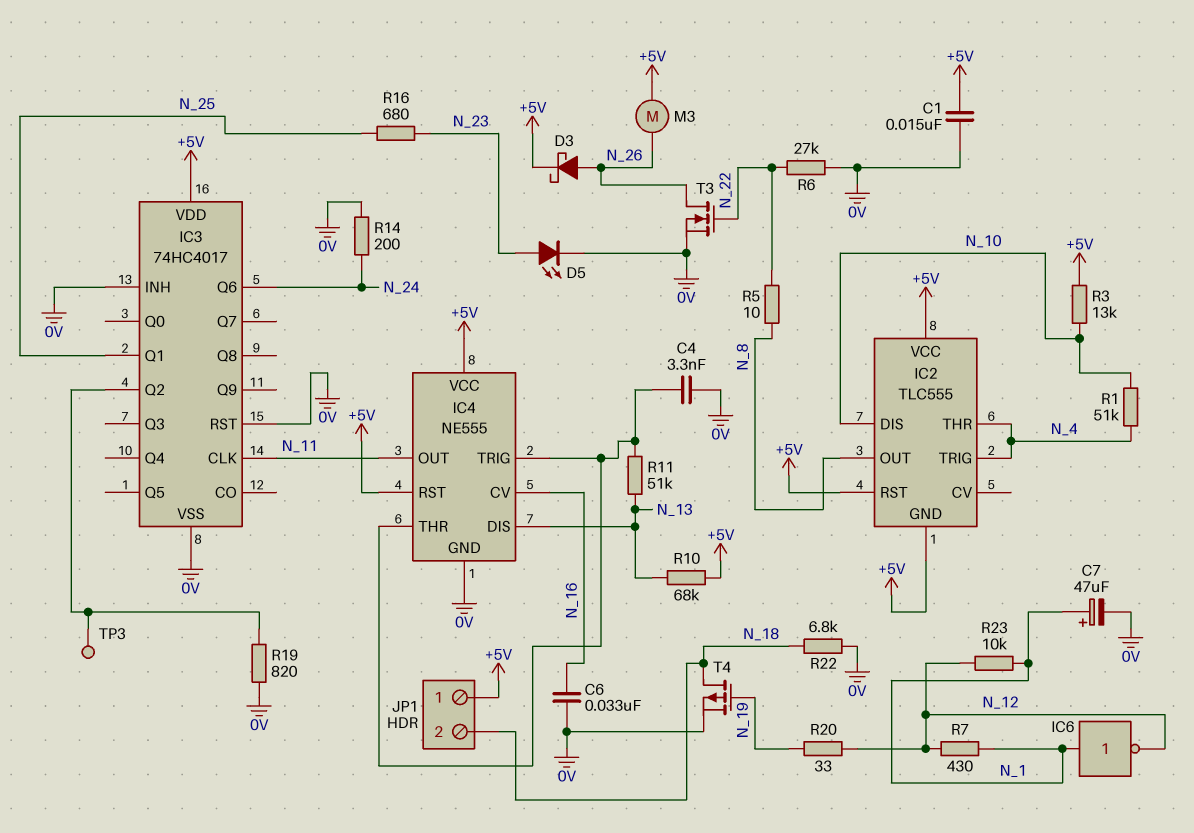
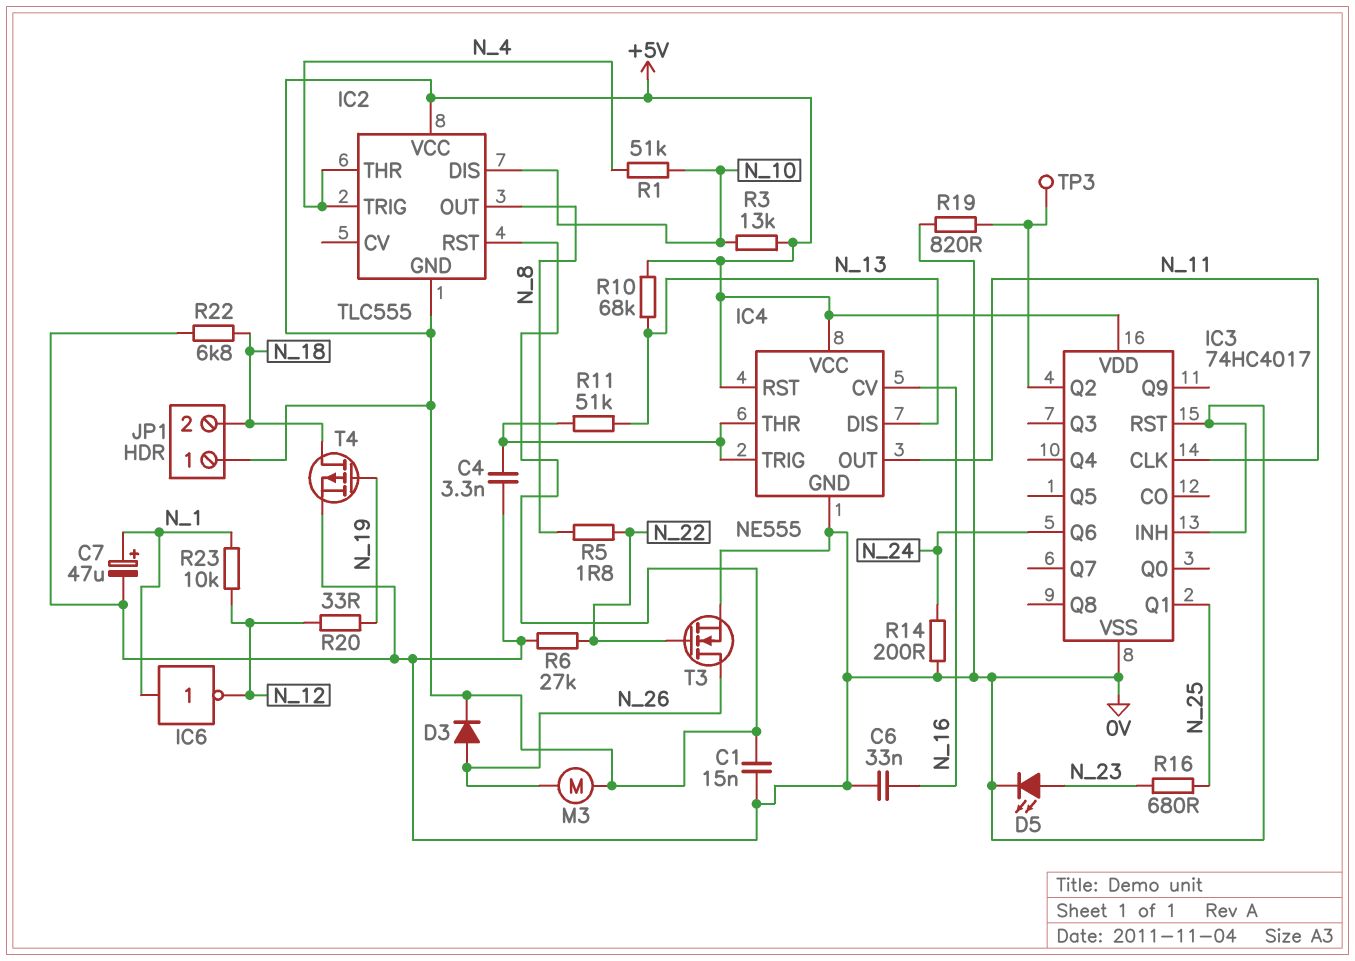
D3: schottky (A N_26, K +5V) -> diode (A N_26, K +5V)
R5: 10 (N_8, N_22) -> 1.8 (N_8, N_22)
R7: 430 (N_1, N_12) -> none

